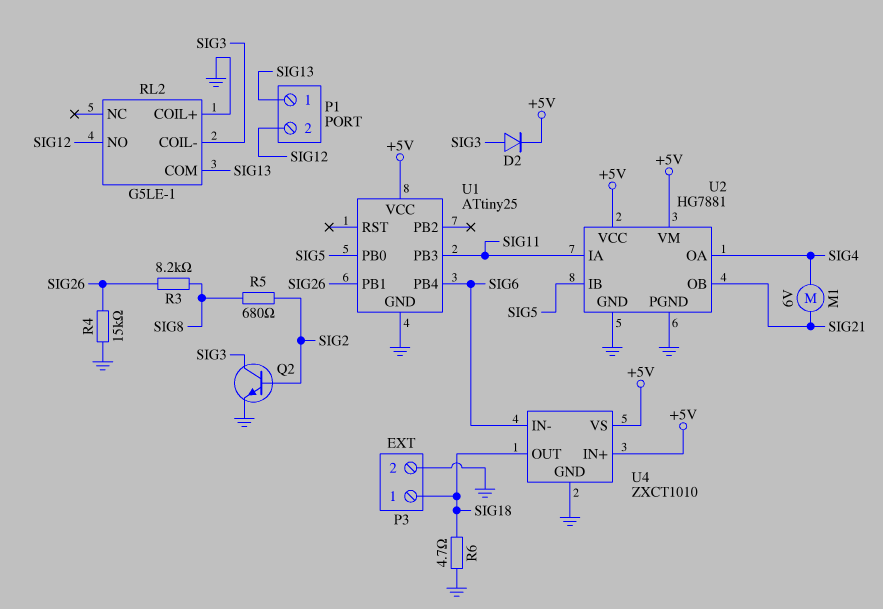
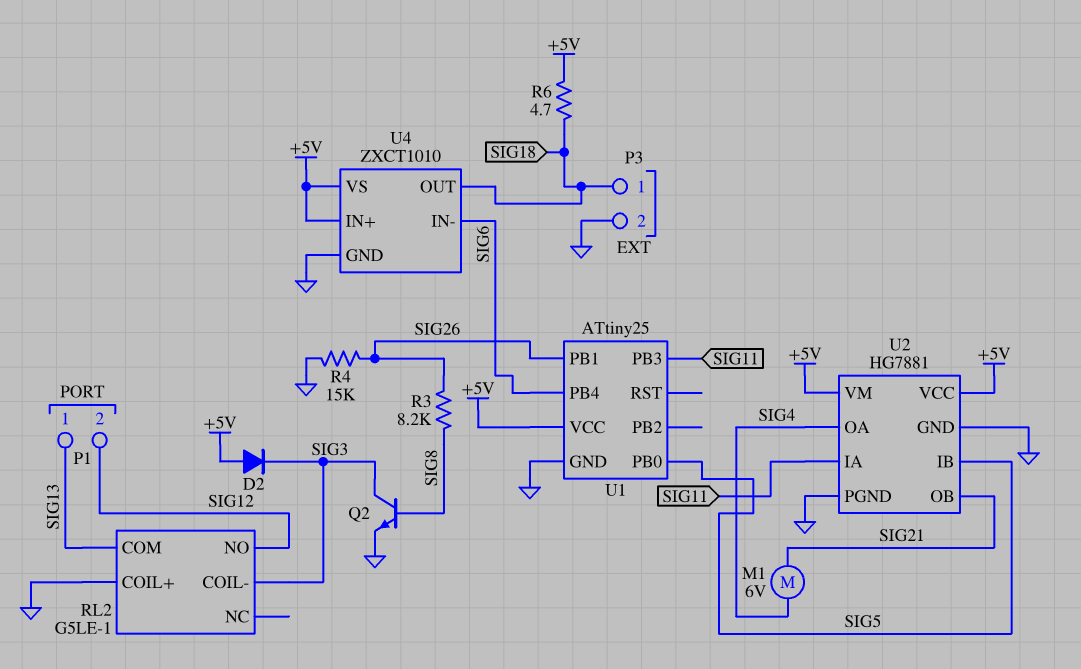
D2: diode (A SIG3, K +5V) -> diode (A +5V, K SIG3)
Q2: NPN (B SIG2, C SIG3, E GND) -> NPN (B SIG8, C SIG3, E GND)
R5: 680 (SIG2, SIG8) -> none
R6: 4.7 (GND, SIG18) -> 4.7 (+5V, SIG18)

